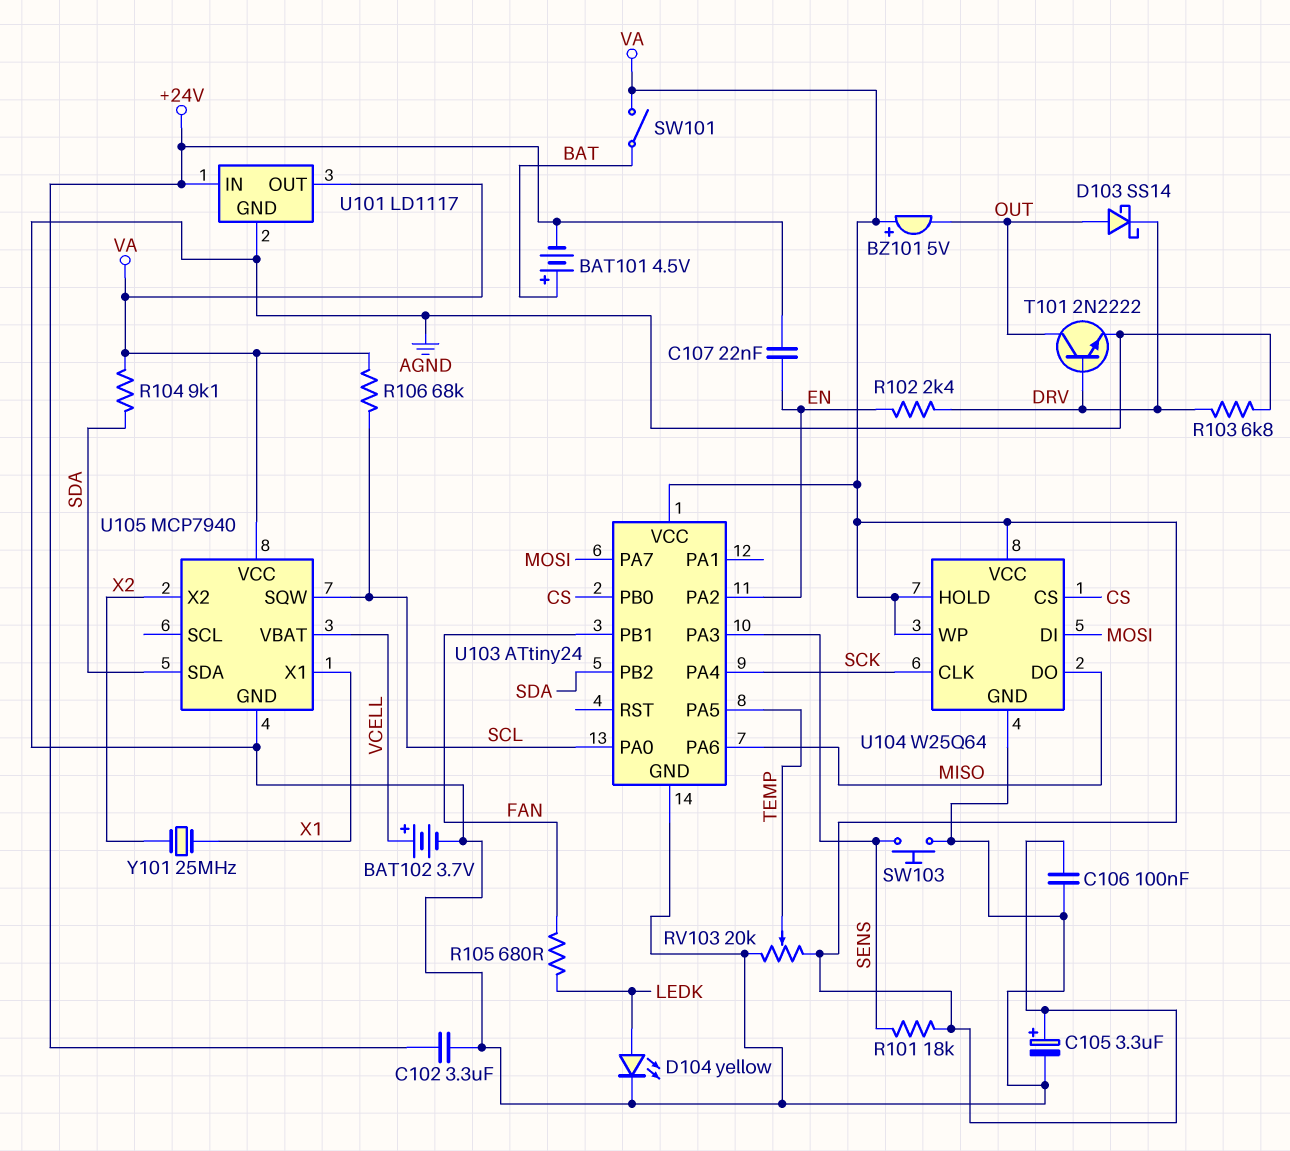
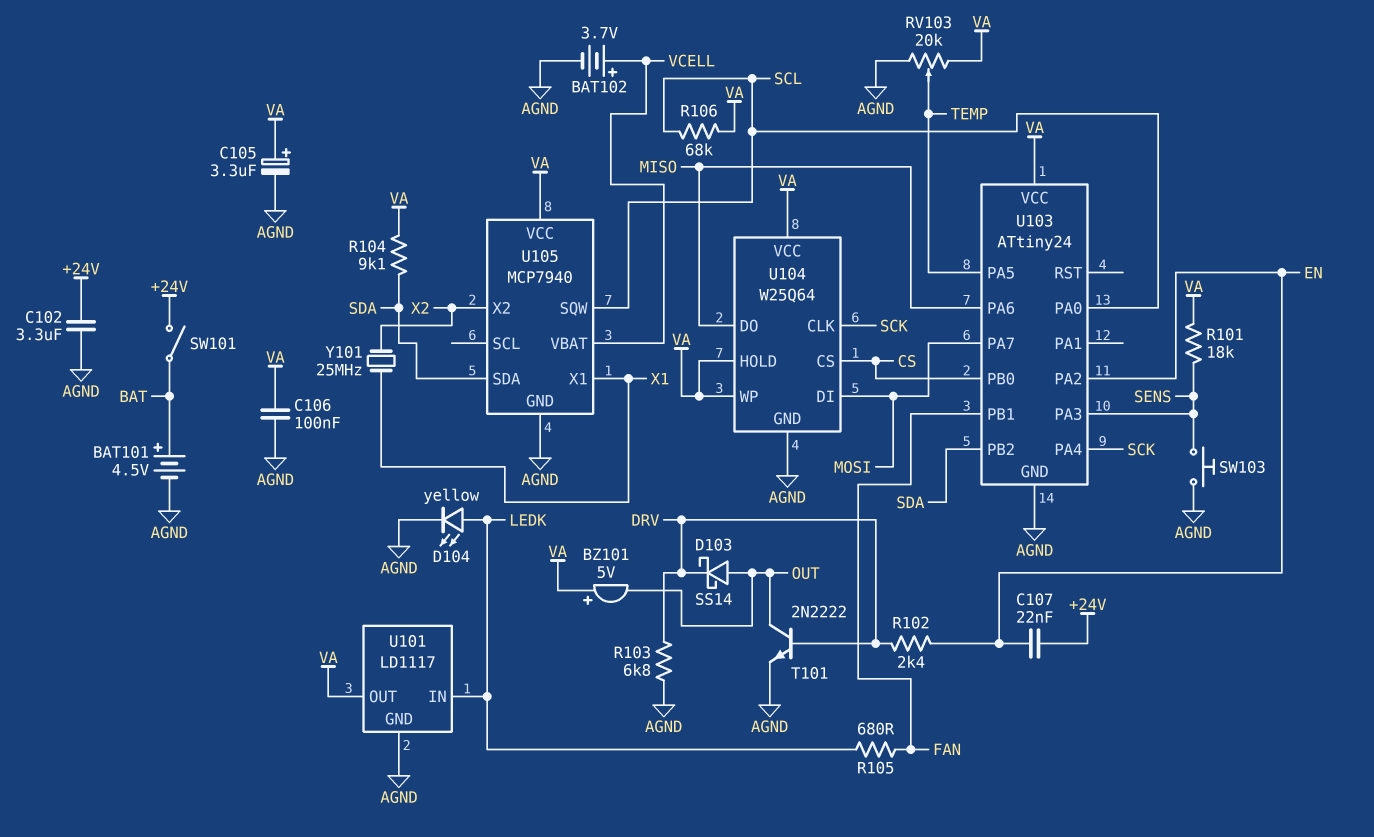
BAT101: 4.5V (plus BAT, minus +24V) -> 4.5V (plus BAT, minus AGND)
SW101: switch (BAT, VA) -> switch (+24V, BAT)
U101 pin IN: +24V -> LEDK

